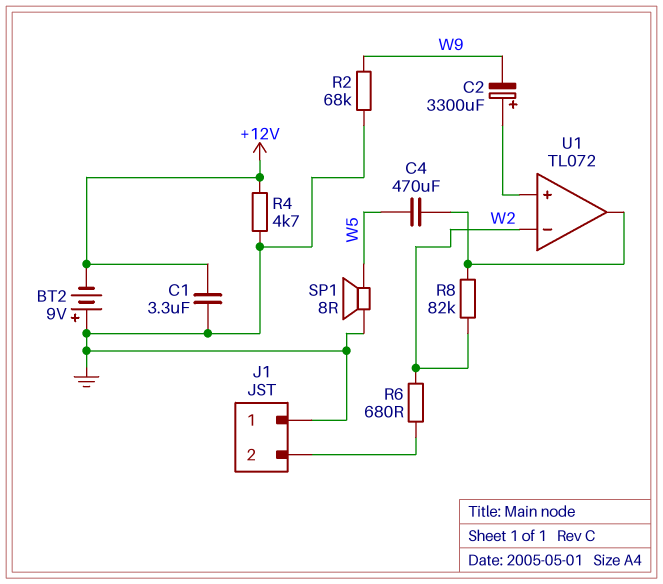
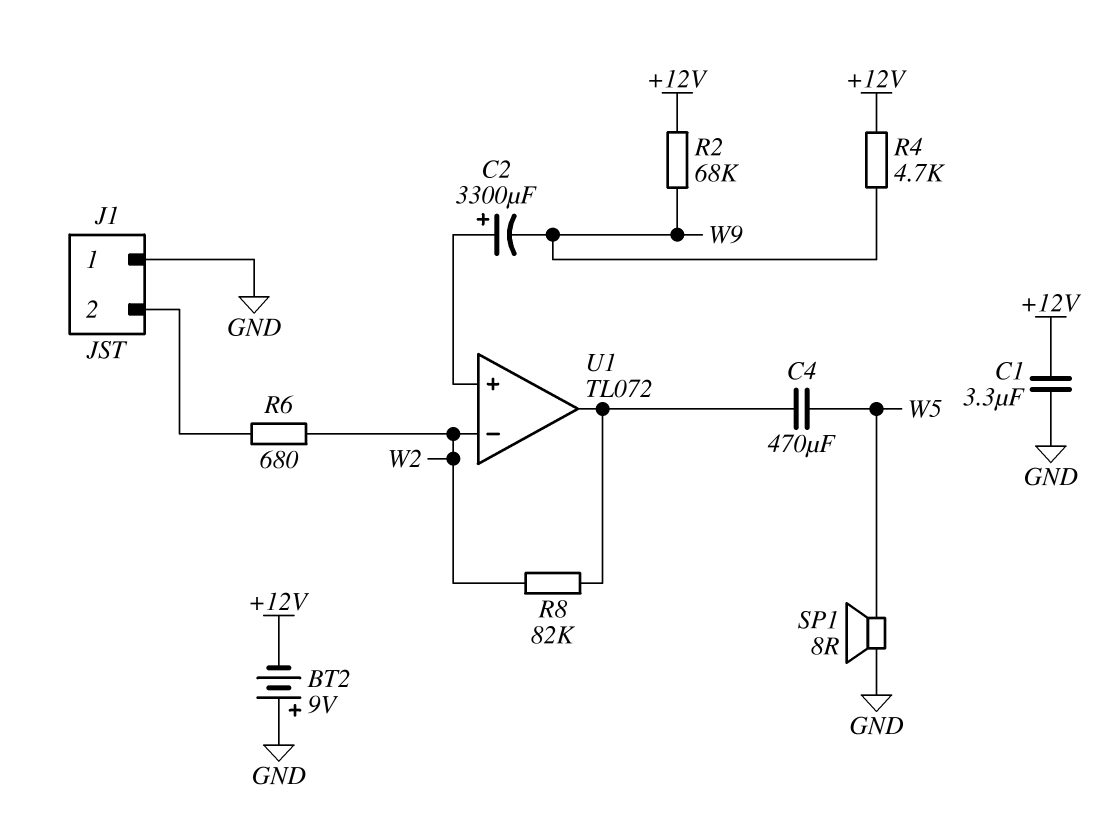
R2: 68k (GND, W9) -> 68k (+12V, W9)
R4: 4.7k (+12V, GND) -> 4.7k (+12V, W9)

